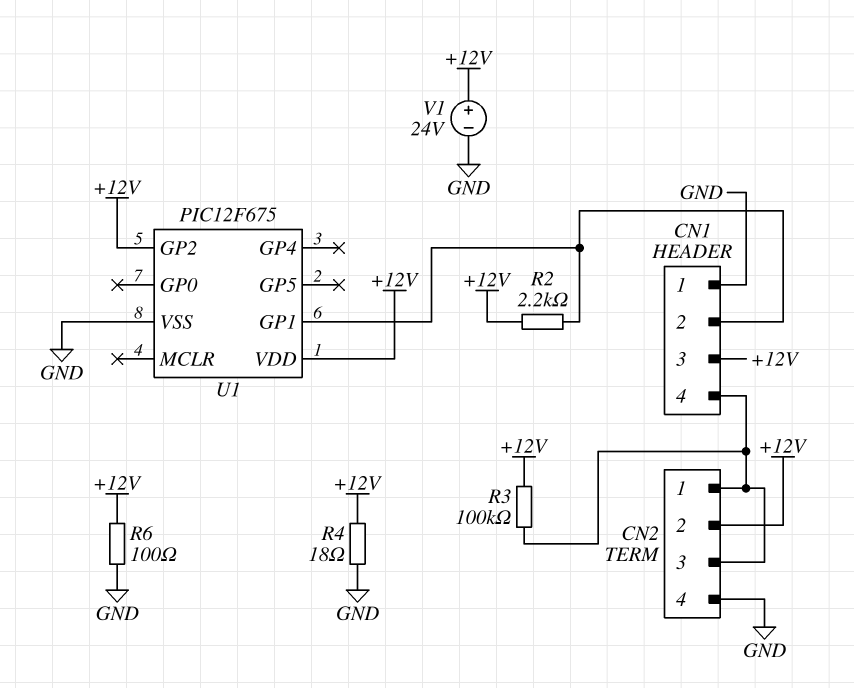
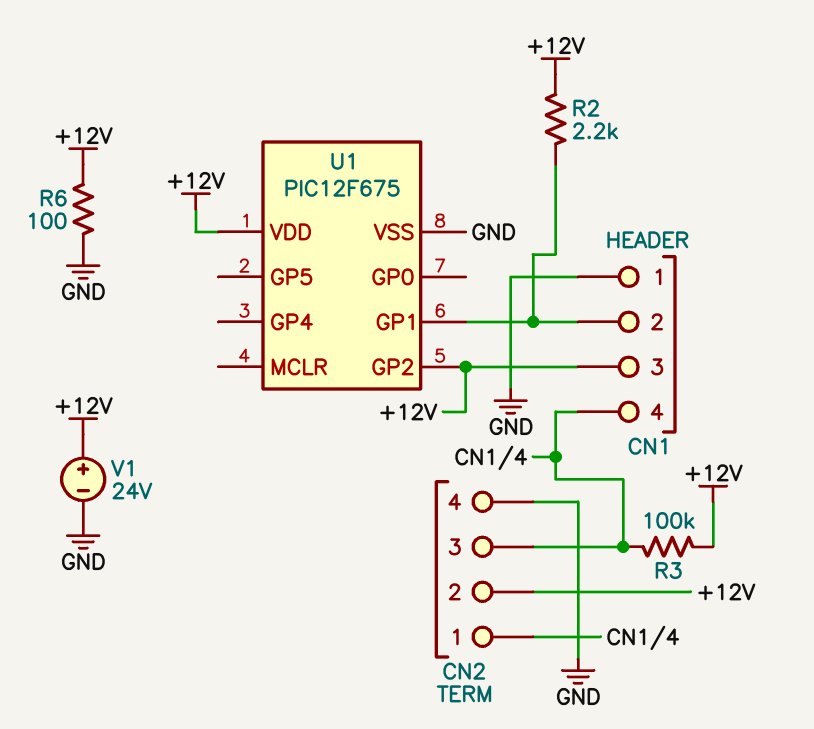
R4: 18 (+12V, GND) -> none

